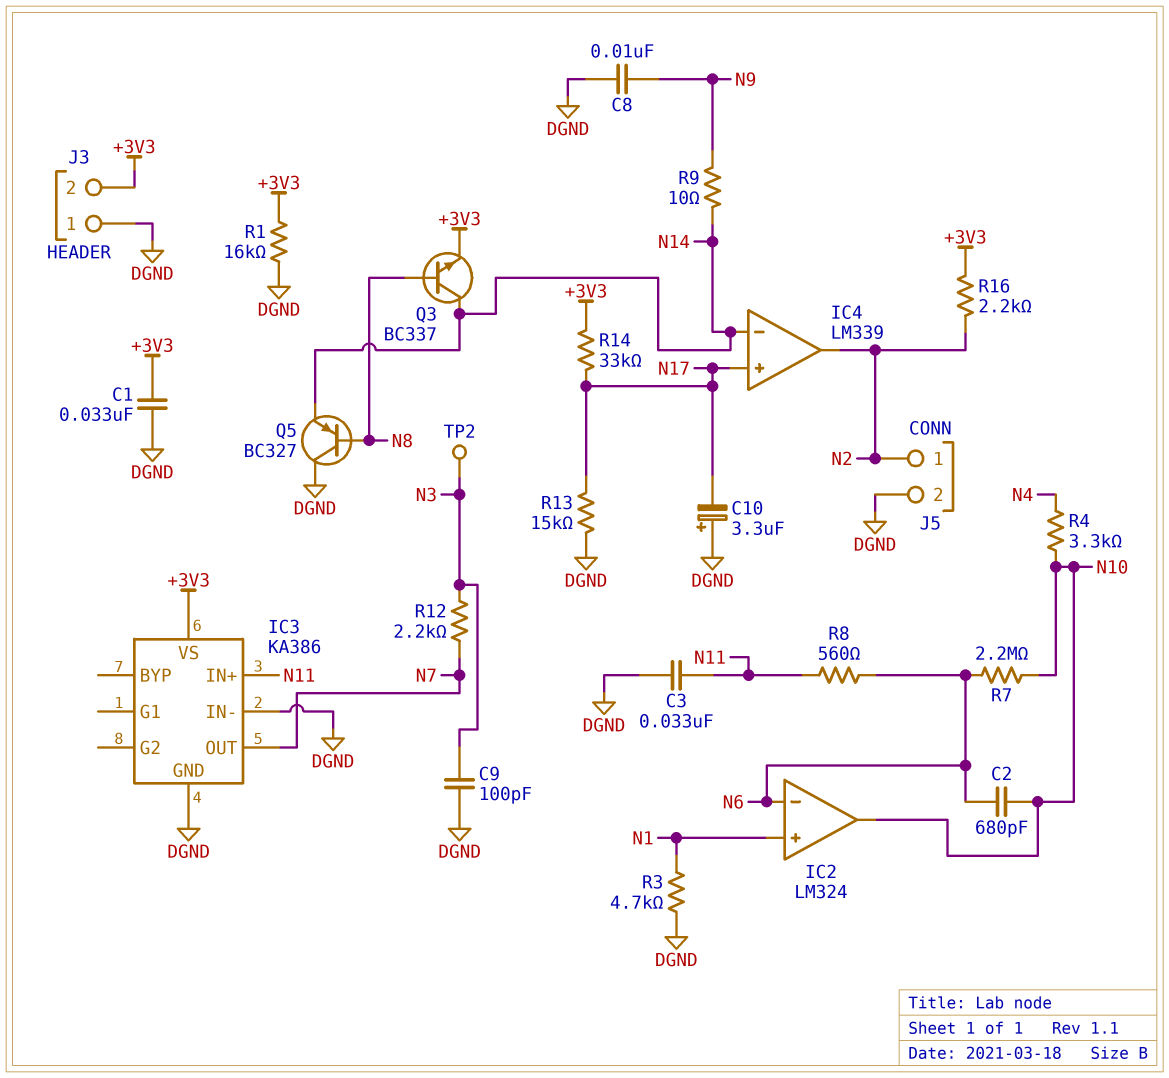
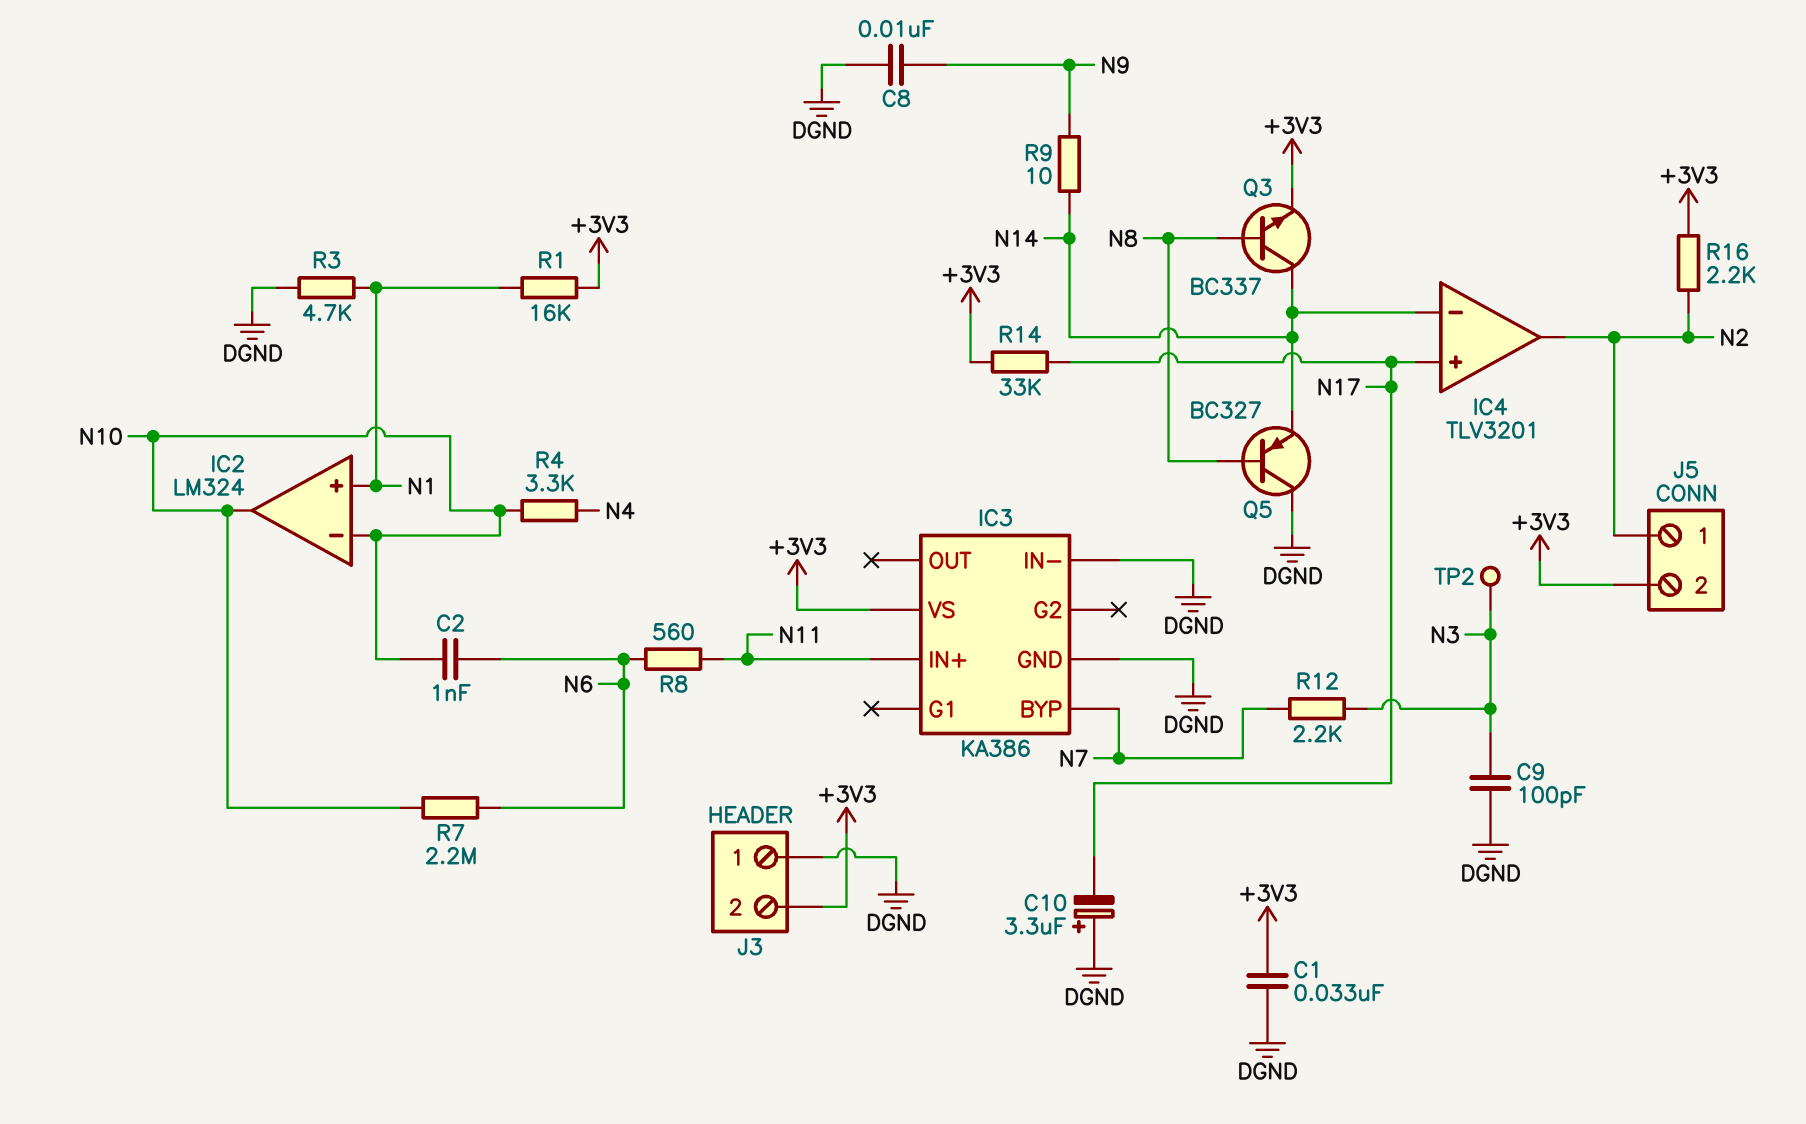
C2: 680pF (N6, N10) -> 1nF (N6, N10)
C3: 33nF (DGND, N11) -> none
IC2 pin in-: N6 -> N10
IC3 pin BYP: none -> N7
IC3 pin OUT: N7 -> none
IC4: LM339 -> TLV3201
J5 pin 2: DGND -> +3V3
R1: 16k (+3V3, DGND) -> 16k (+3V3, N1)
R13: 15k (DGND, N17) -> none

